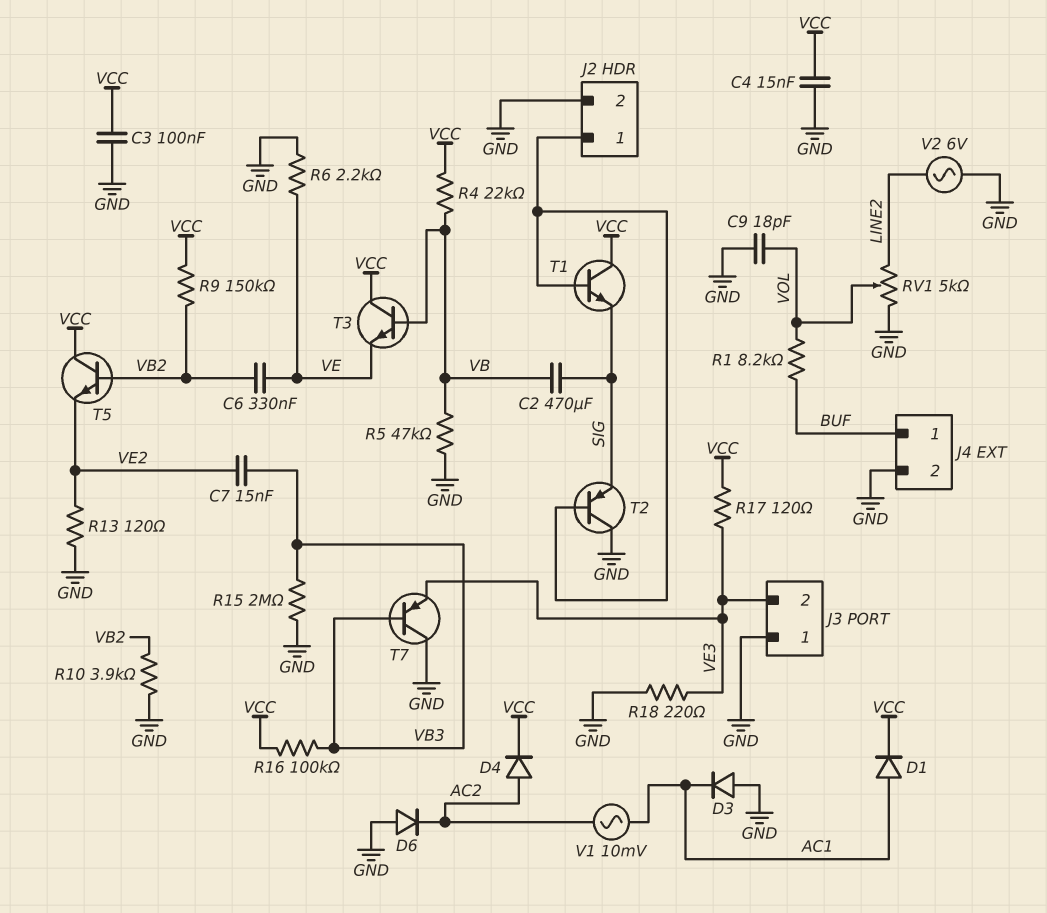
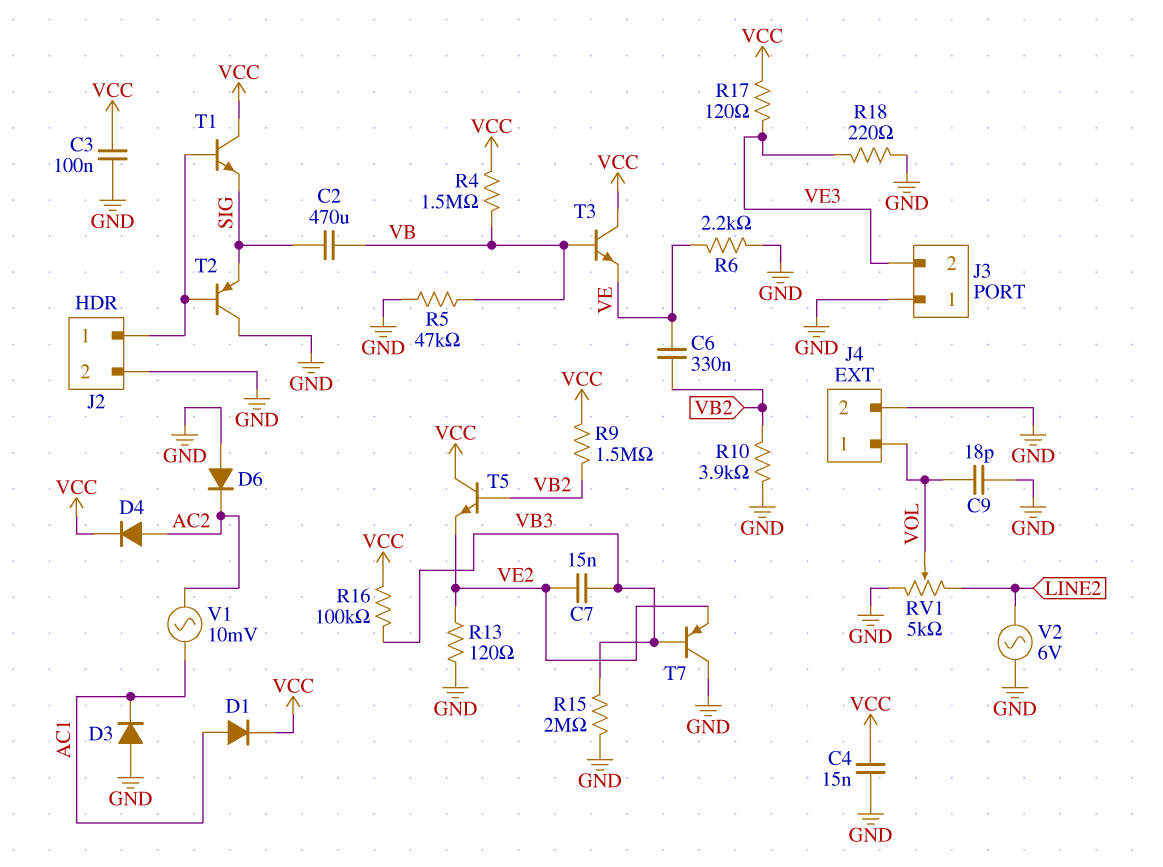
J4 pin 1: BUF -> VOL
R1: 8.2k (BUF, VOL) -> none
R4: 22k (VB, VCC) -> 1.5M (VB, VCC)
R9: 150k (VB2, VCC) -> 1.5M (VB2, VCC)
T7: PNP (B VB3, C GND, E VE3) -> PNP (B VB3, C GND, E VE2)

